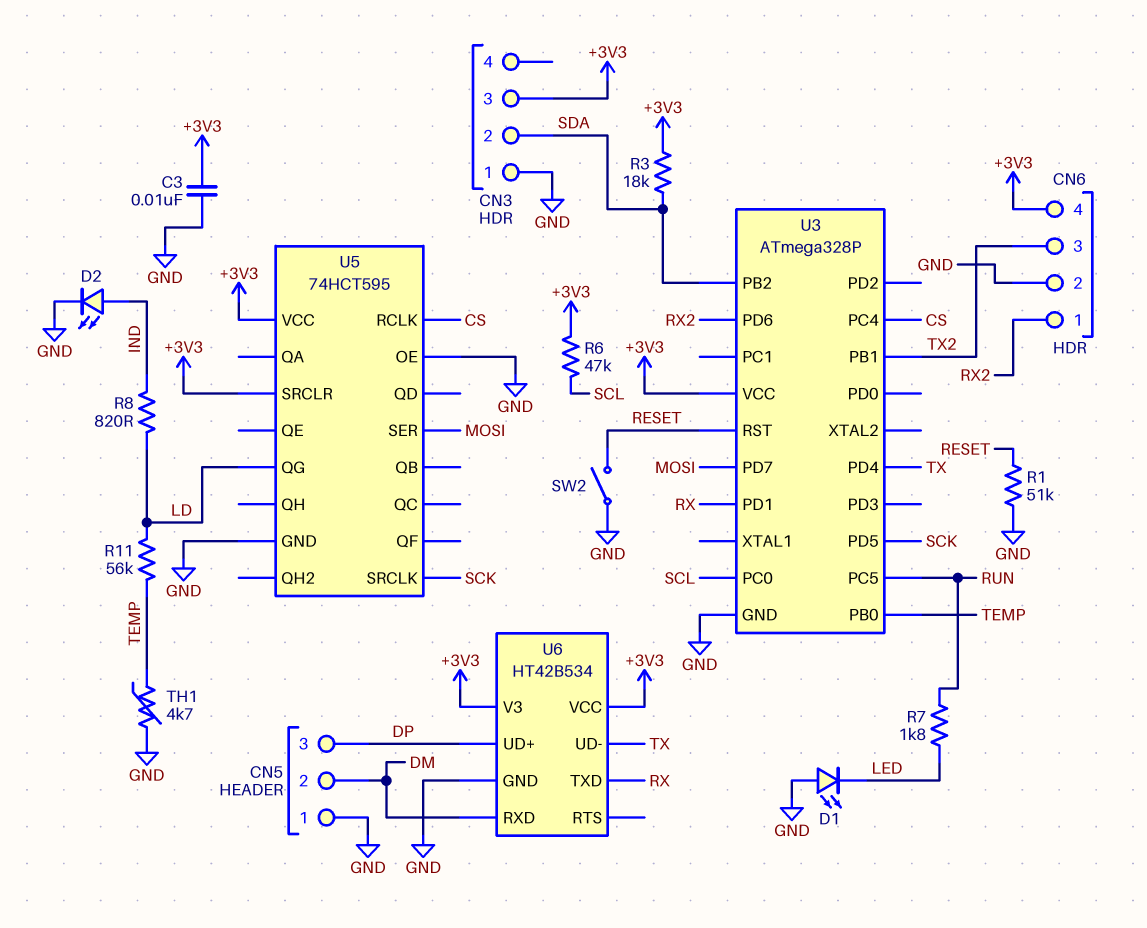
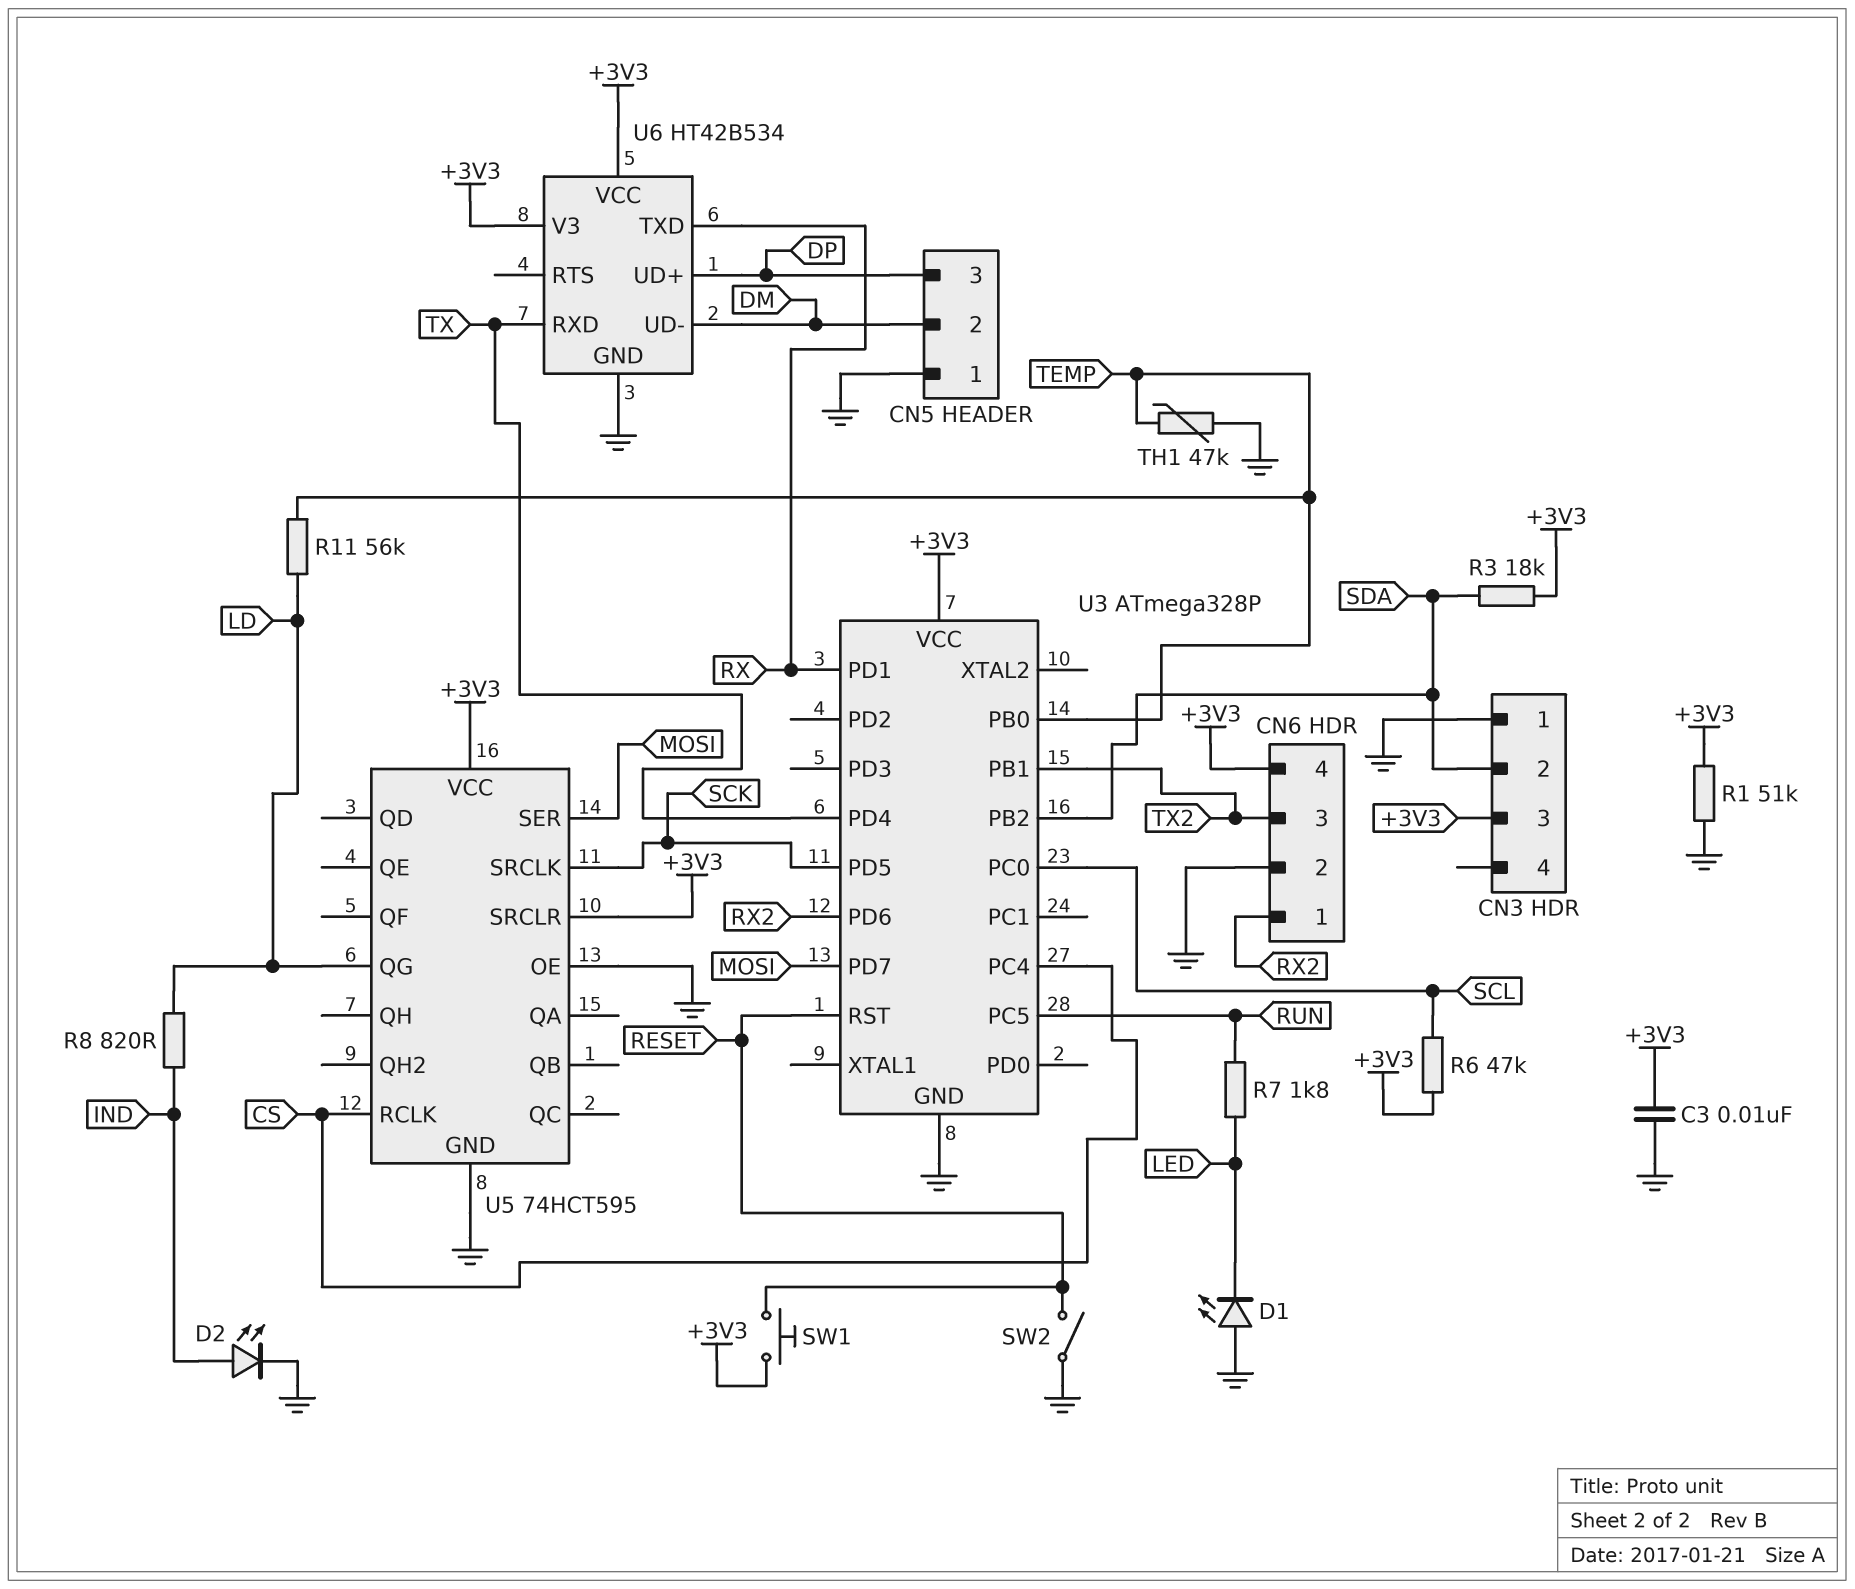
R1: 51k (GND, RESET) -> 51k (+3V3, GND)
SW1: none -> button (+3V3, RESET)
TH1: 4.7k (GND, TEMP) -> 47k (GND, TEMP)
U6 pin RXD: DM -> TX
U6 pin UD-: TX -> DM

